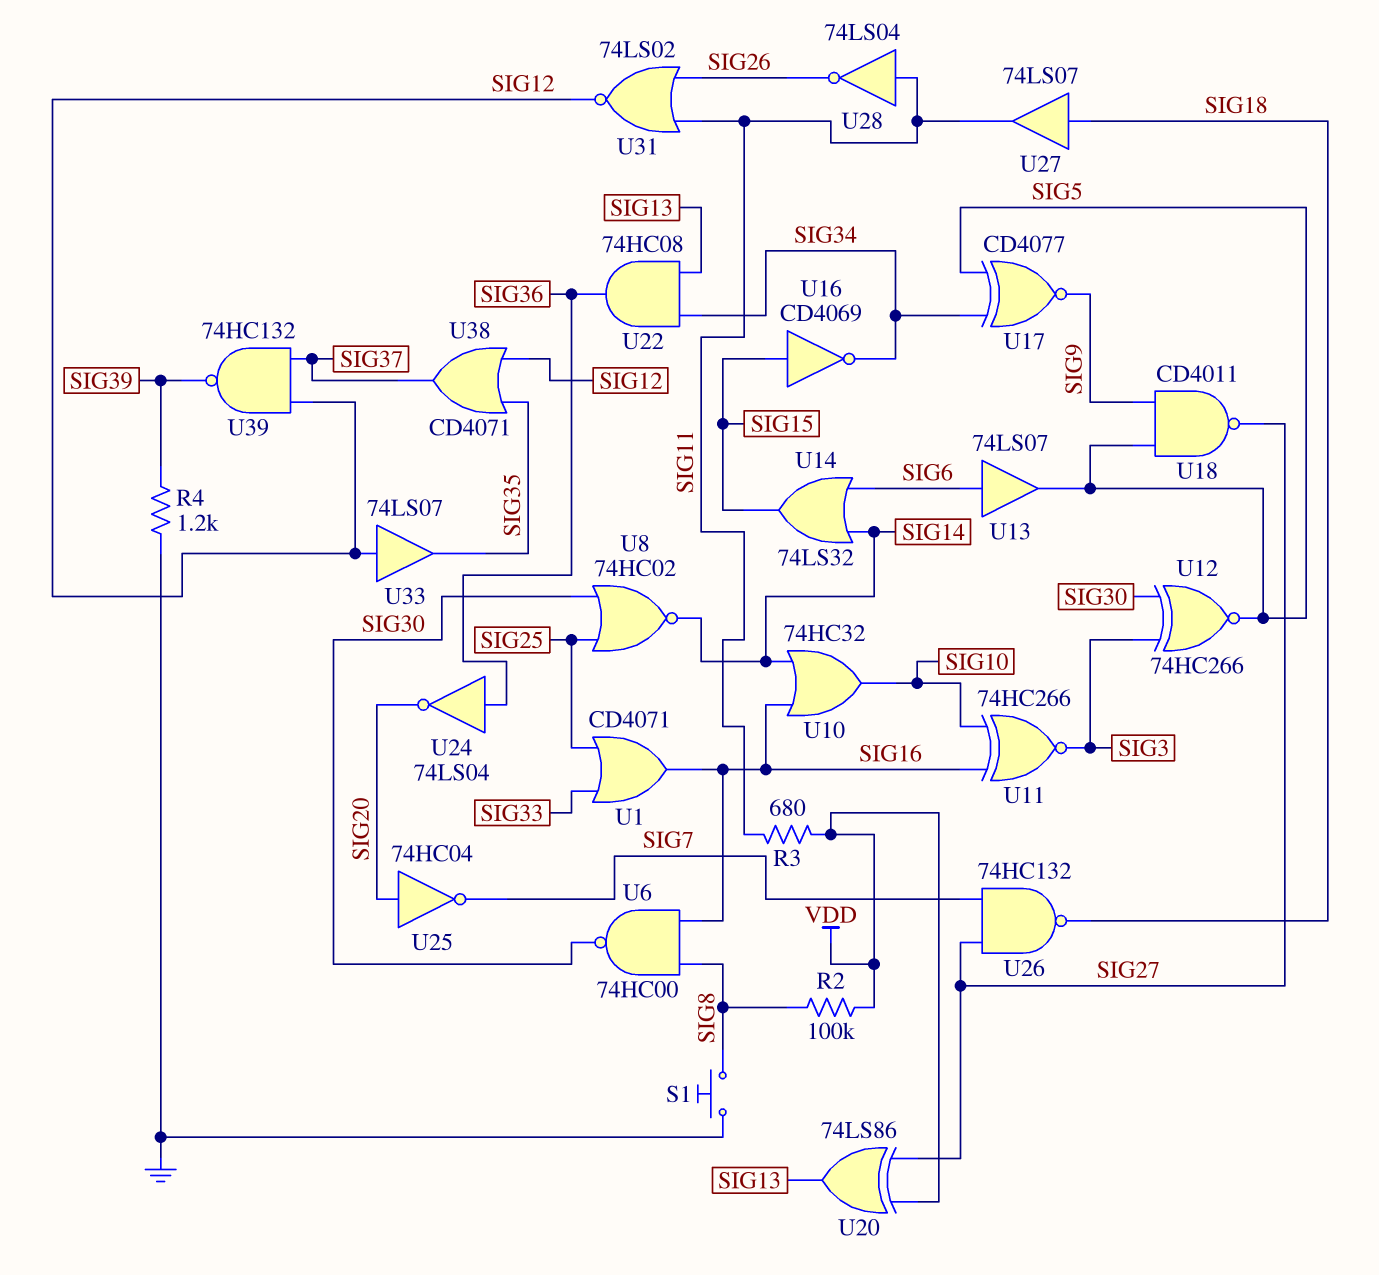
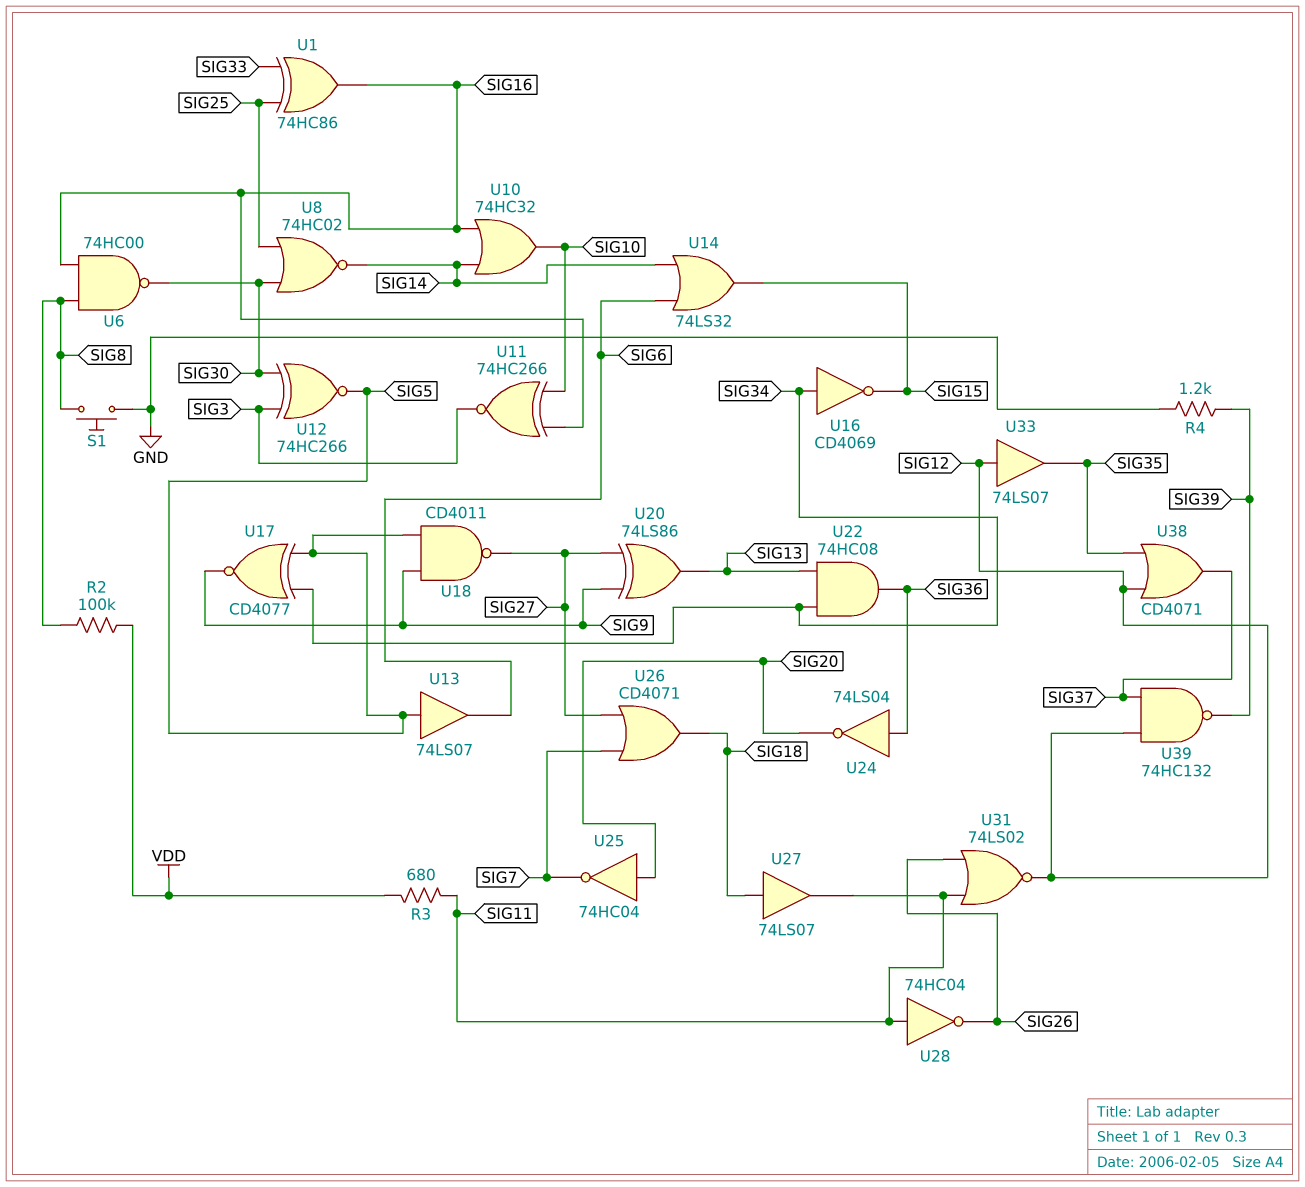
U1: OR CD4071 (in SIG25, in SIG33, out SIG16) -> XOR 74HC86 (in SIG25, in SIG33, out SIG16)
U13: buffer 74LS07 (in SIG6, out SIG5) -> buffer 74LS07 (in SIG5, out SIG6)
U16: NOT CD4069 (in SIG15, out SIG34) -> NOT CD4069 (in SIG34, out SIG15)
U20: XOR 74LS86 (in SIG27, in VDD, out SIG13) -> XOR 74LS86 (in SIG9, in SIG27, out SIG13)
U26: NAND 74HC132 (in SIG7, in SIG27, out SIG18) -> OR CD4071 (in SIG7, in SIG27, out SIG18)
U28: NOT 74LS04 (in SIG11, out SIG26) -> NOT 74HC04 (in SIG11, out SIG26)

